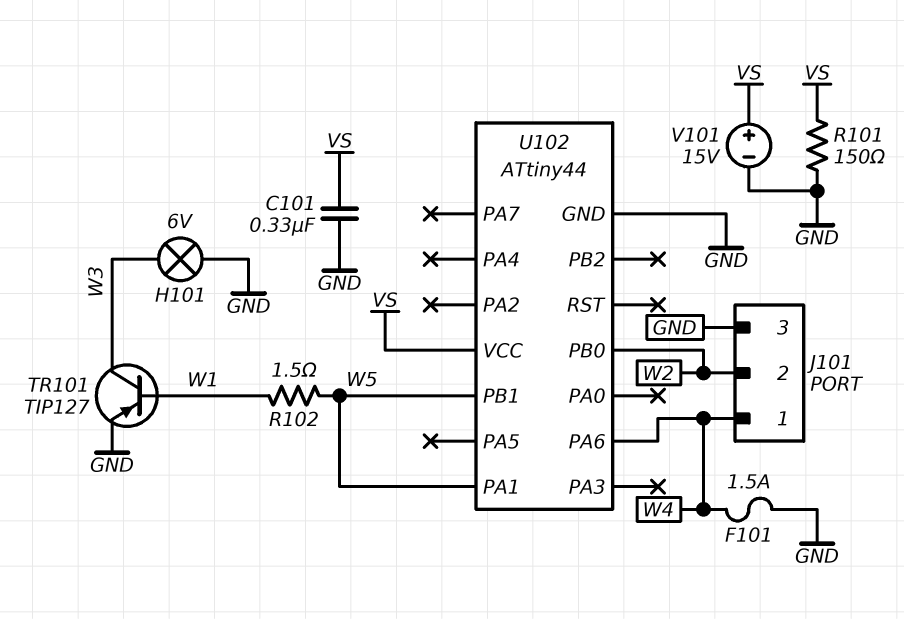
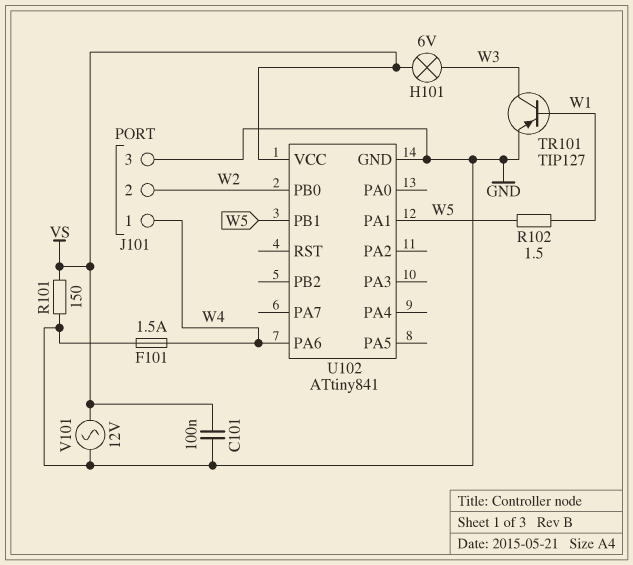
C101: 330nF (GND, VS) -> 100nF (GND, VS)
H101: lamp 6V (GND, W3) -> lamp 6V (VS, W3)
U102: ATtiny44 -> ATtiny841
V101: 15V (plus VS, minus GND) -> AC 12V (GND, VS)

